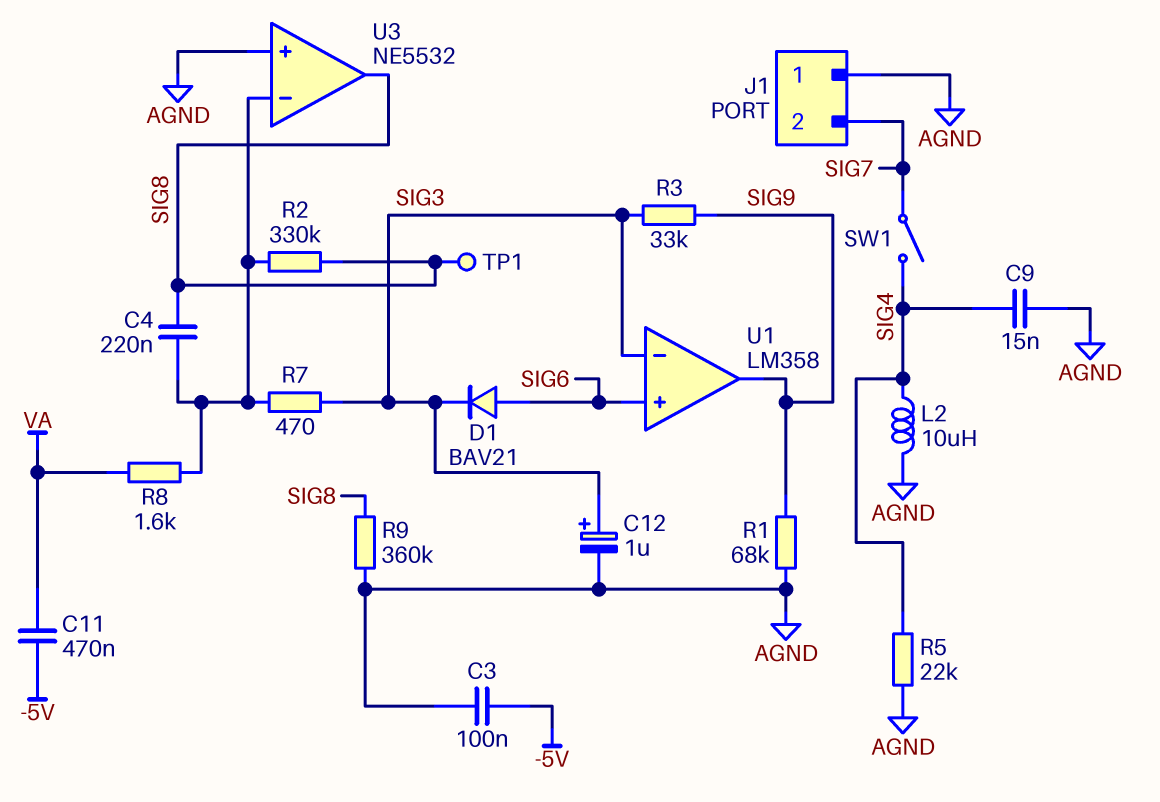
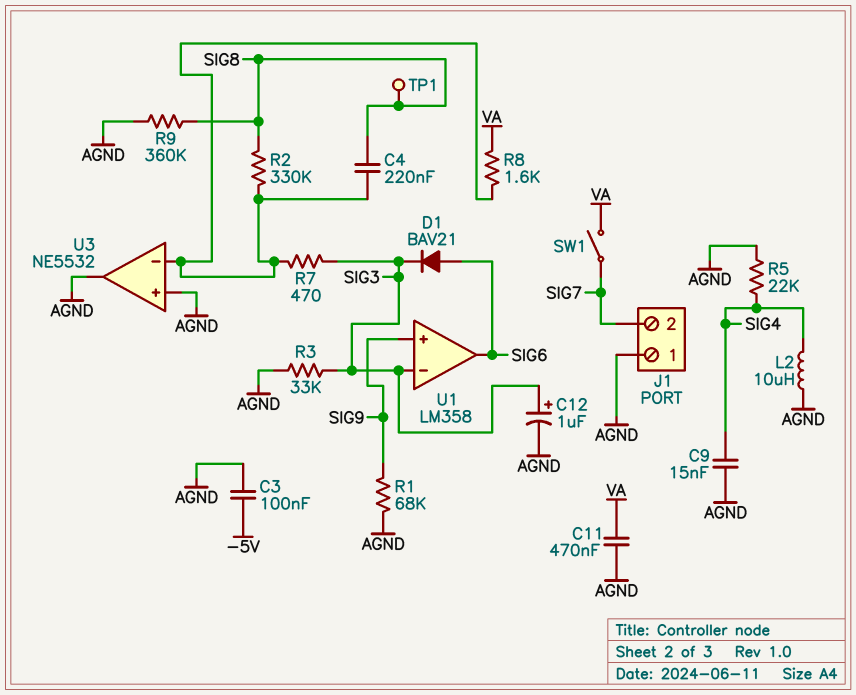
C11: 470nF (-5V, VA) -> 470nF (AGND, VA)
R3: 33k (SIG3, SIG9) -> 33k (AGND, SIG3)
SW1: switch (SIG4, SIG7) -> switch (SIG7, VA)
U1 pin in+: SIG6 -> SIG9
U1 pin out: SIG9 -> SIG6
U3 pin out: SIG8 -> AGND

